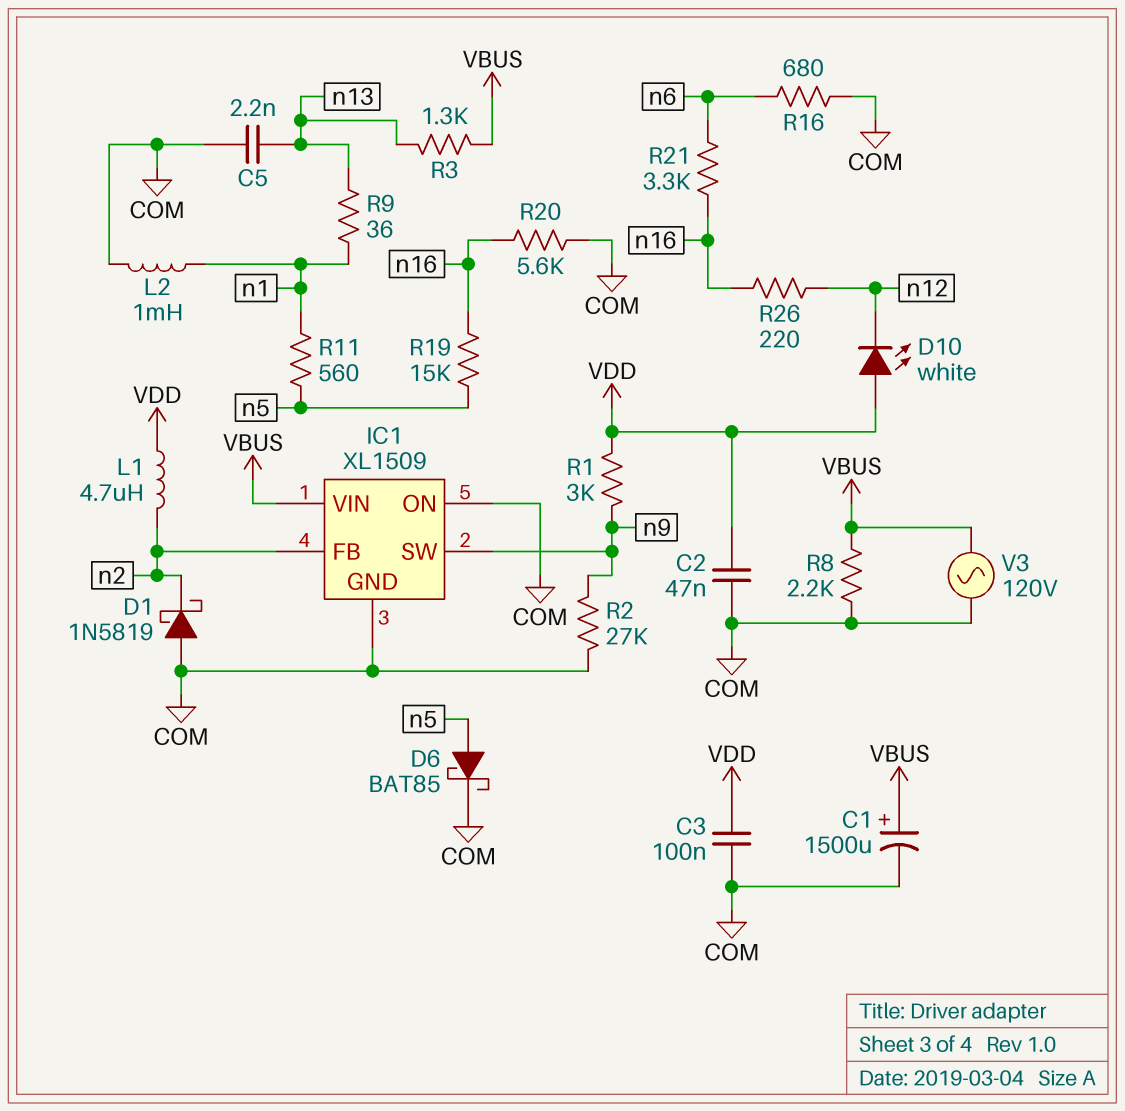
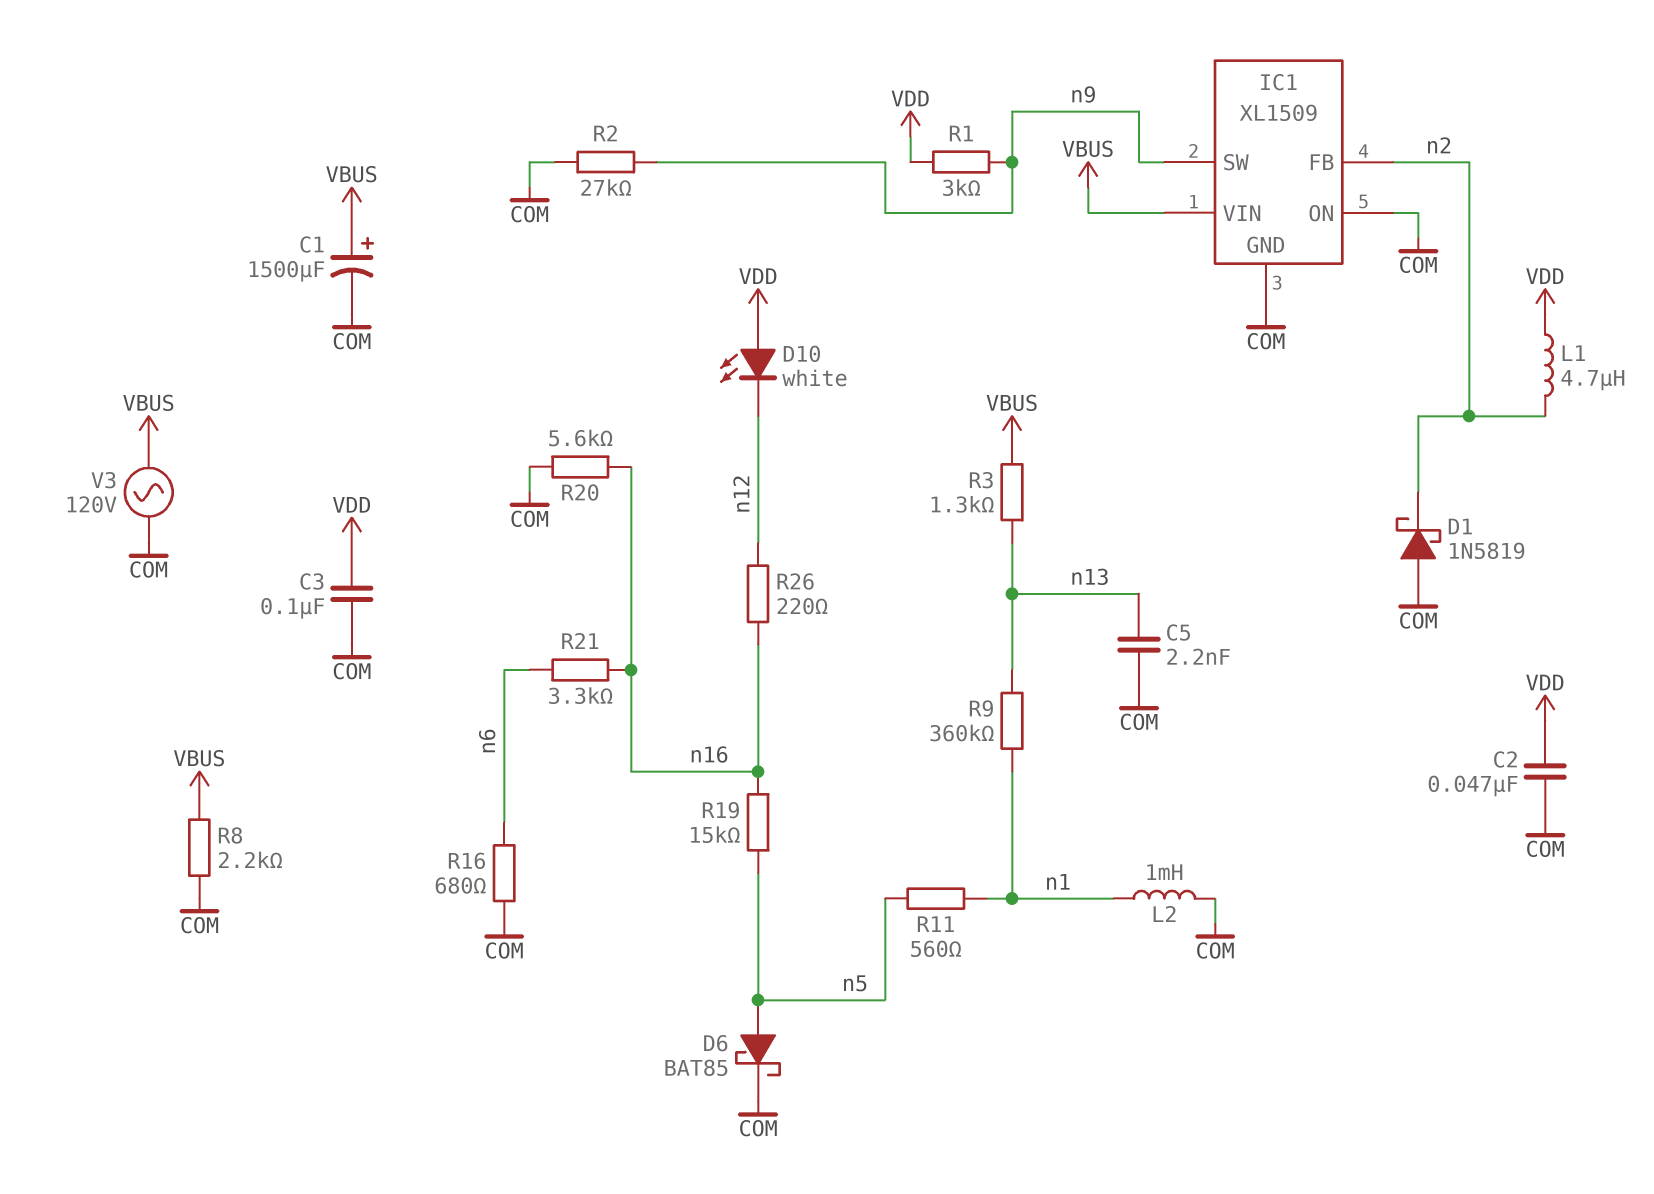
R9: 36 (n1, n13) -> 360k (n1, n13)

